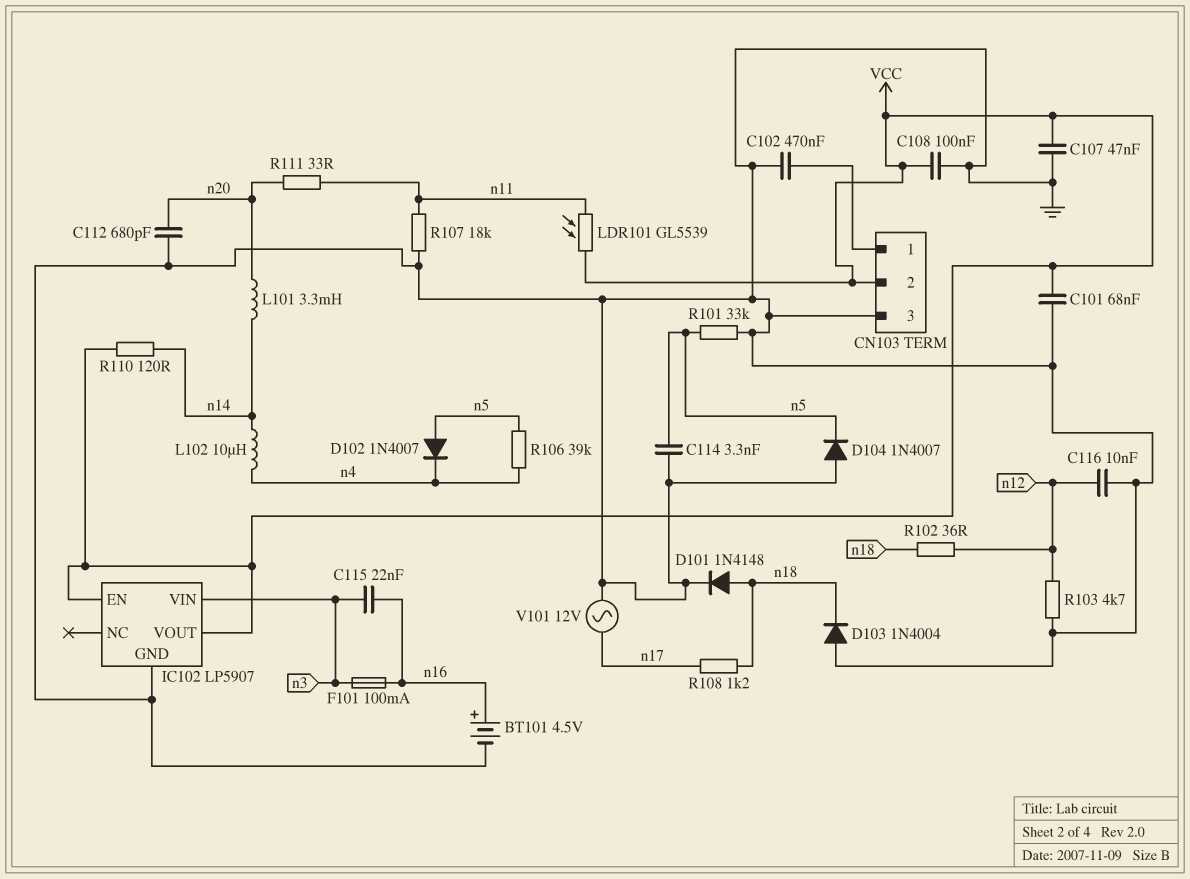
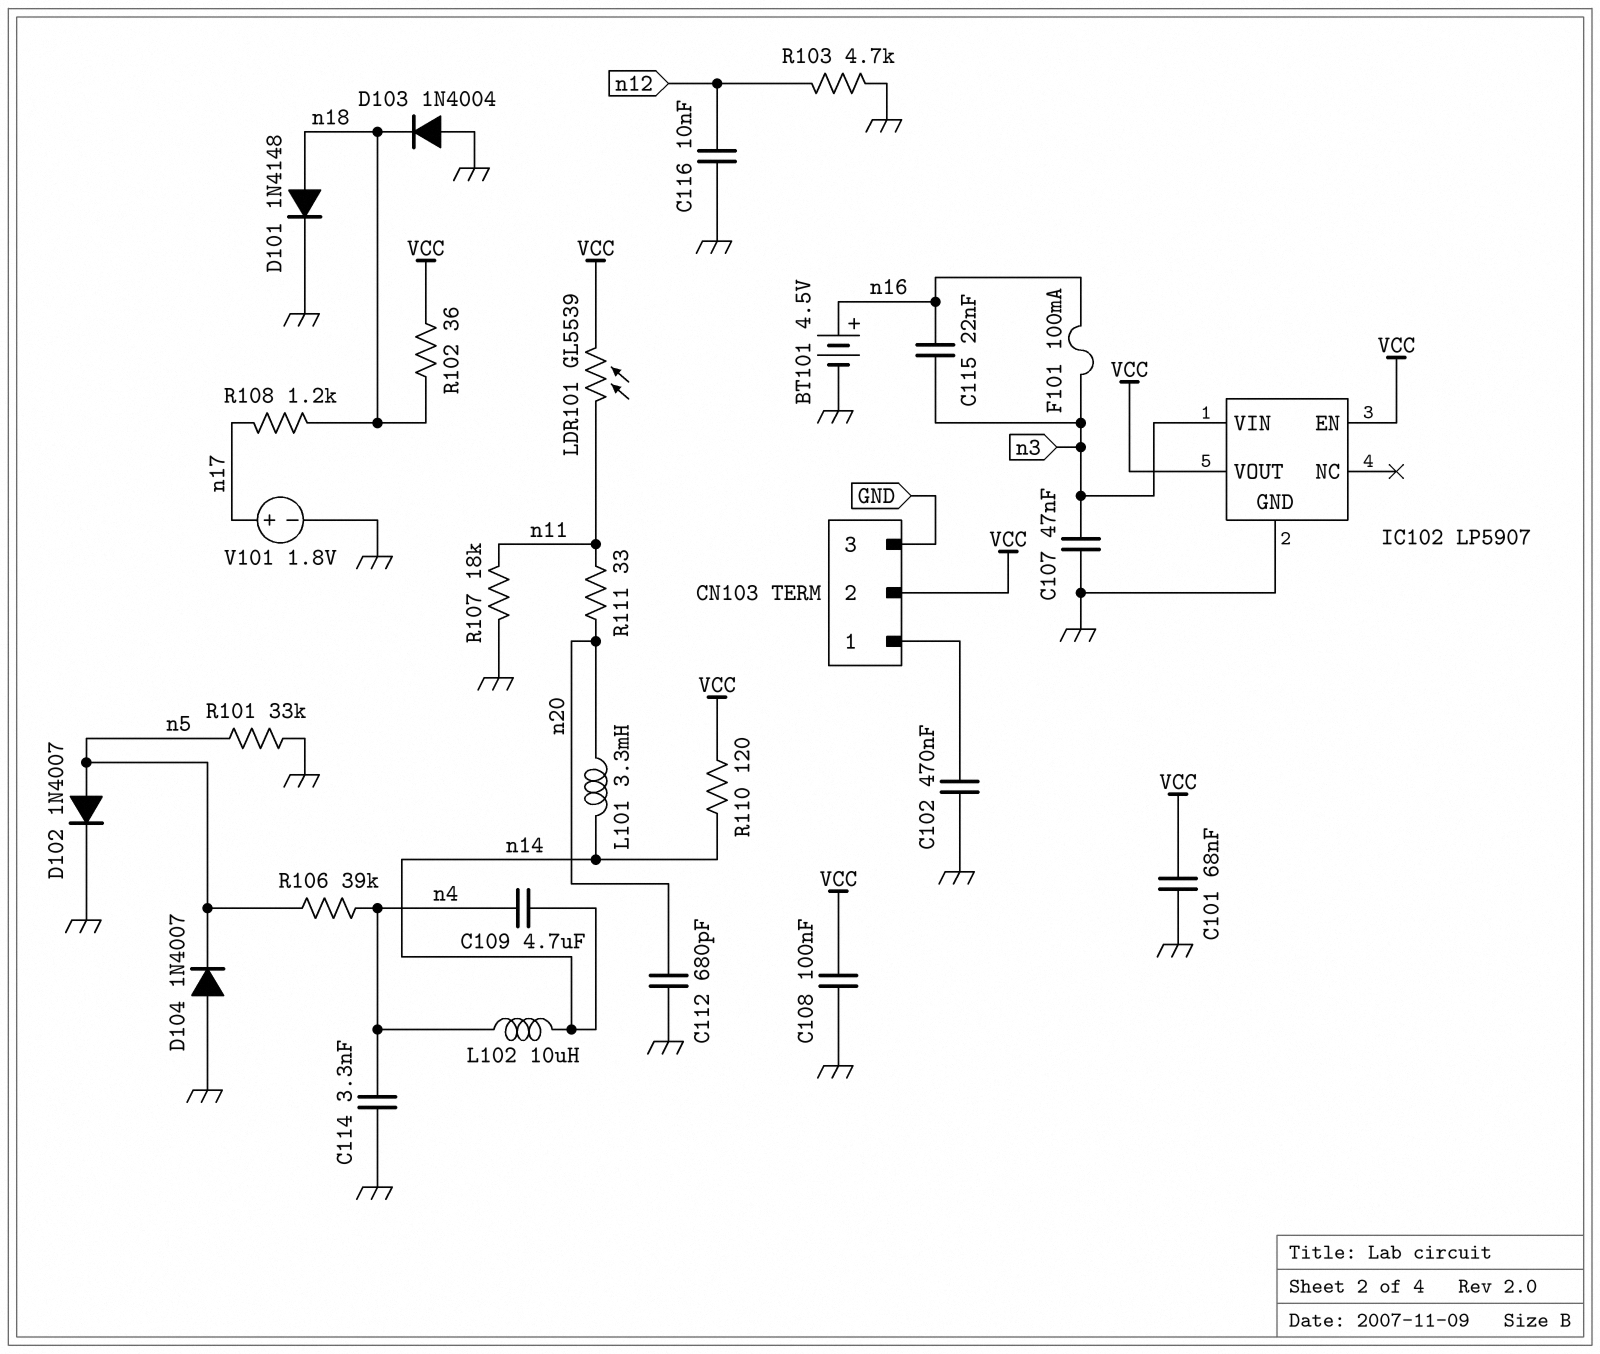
C107: 47nF (GND, VCC) -> 47nF (GND, n3)
C109: none -> 4.7uF (n4, n14)
C114: 3.3nF (GND, n5) -> 3.3nF (GND, n4)
D102: diode 1N4007 (A n5, K n4) -> diode 1N4007 (A n5, K GND)
R102: 36 (n12, n18) -> 36 (VCC, n18)
V101: AC 12V (GND, n17) -> 1.8V (plus n17, minus GND)

